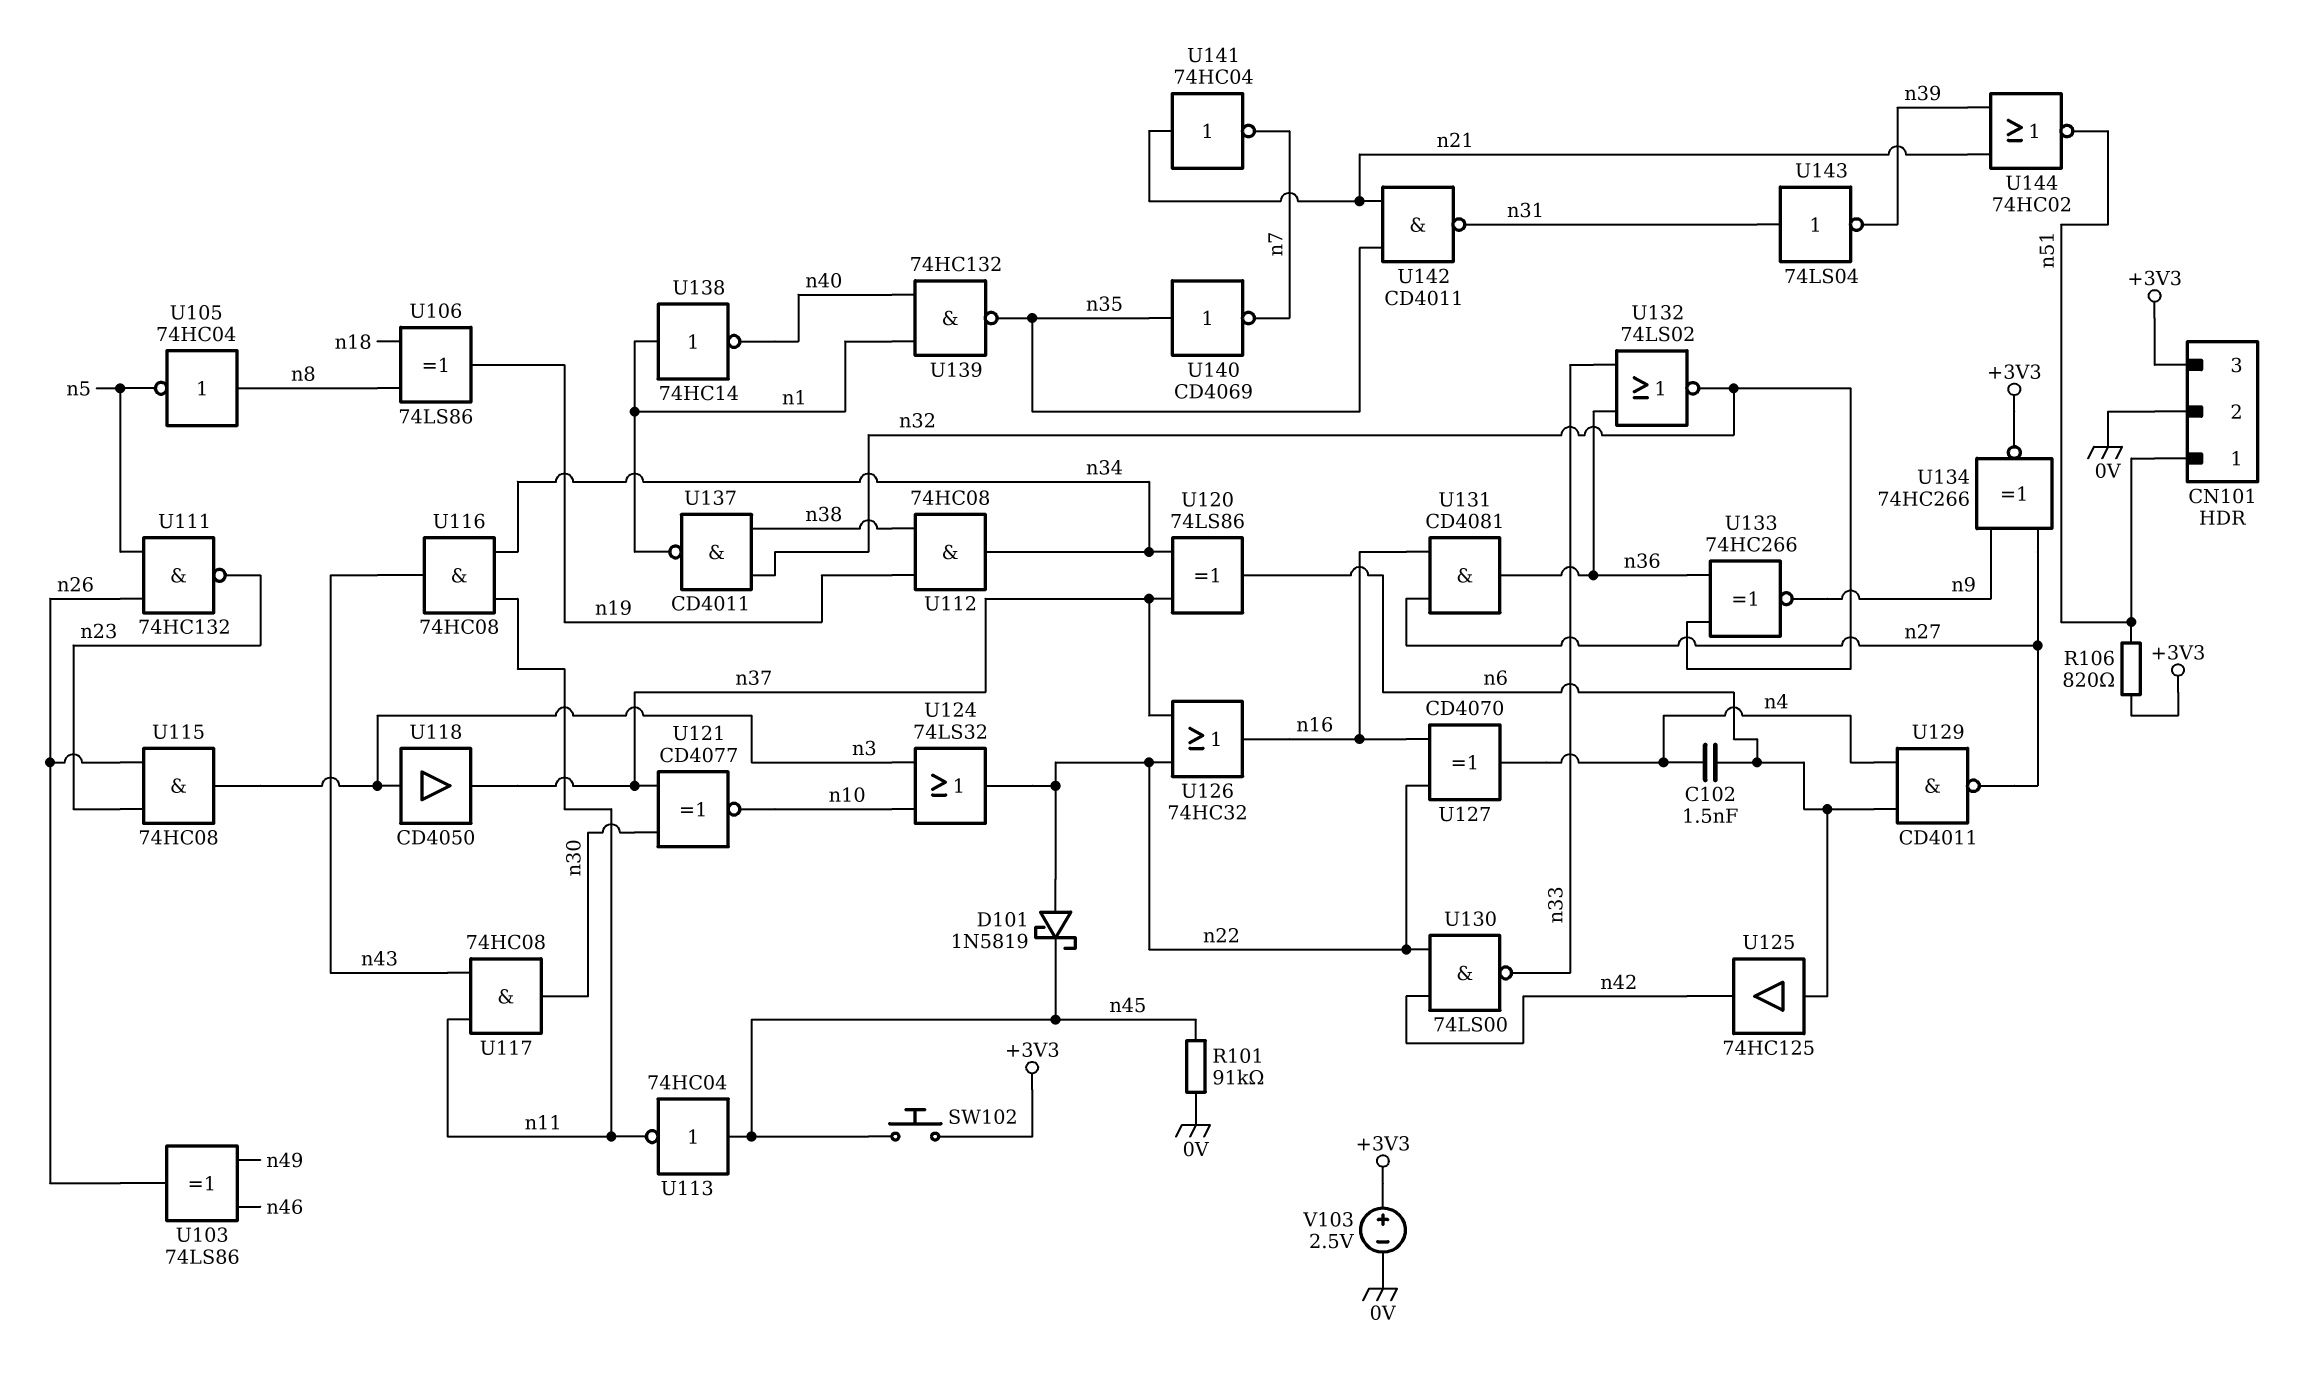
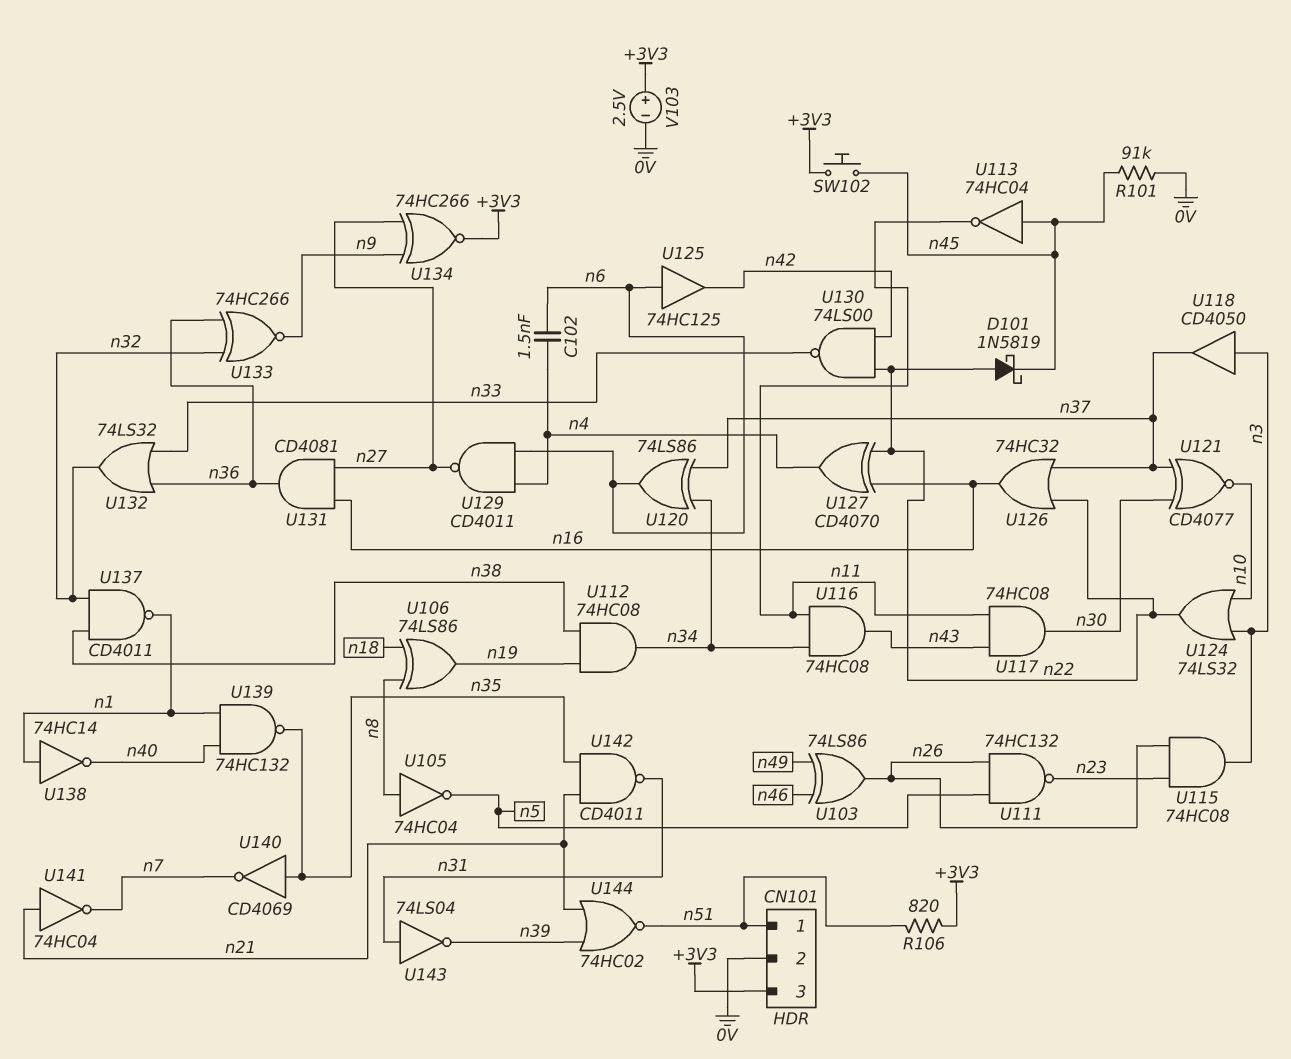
U132: NOR 74LS02 (in n33, in n36, out n32) -> OR 74LS32 (in n33, in n36, out n32)

